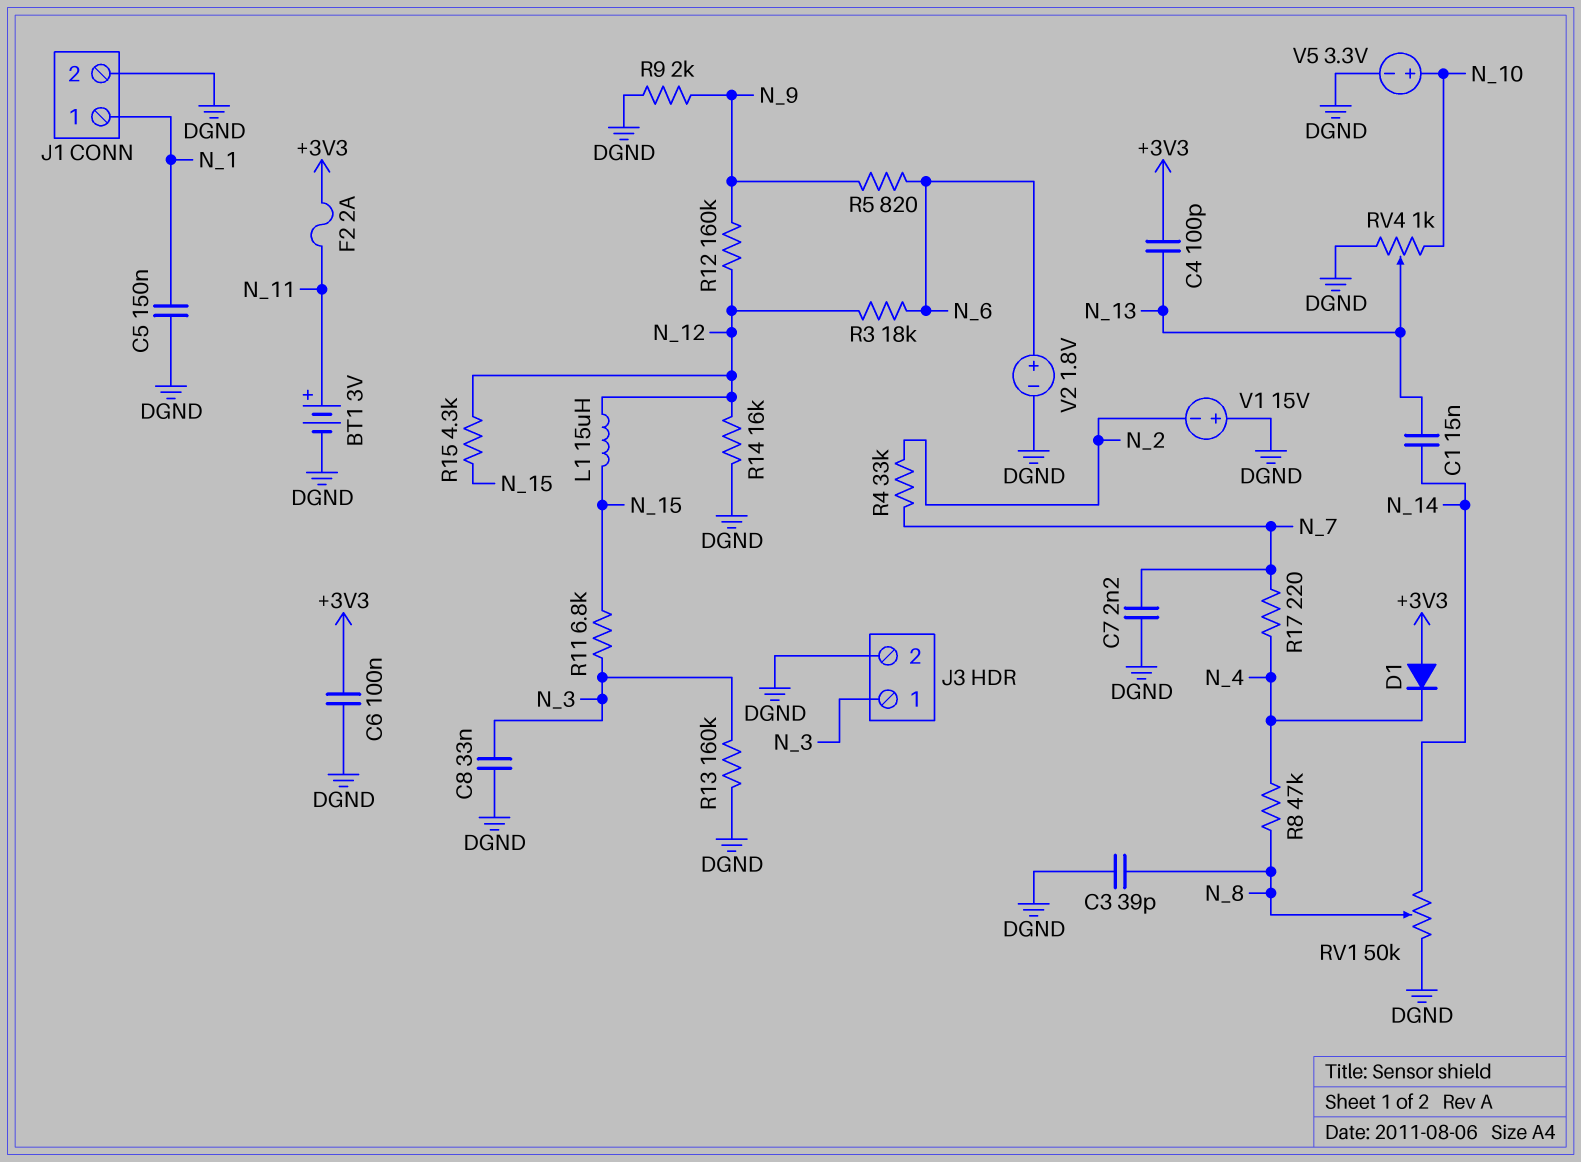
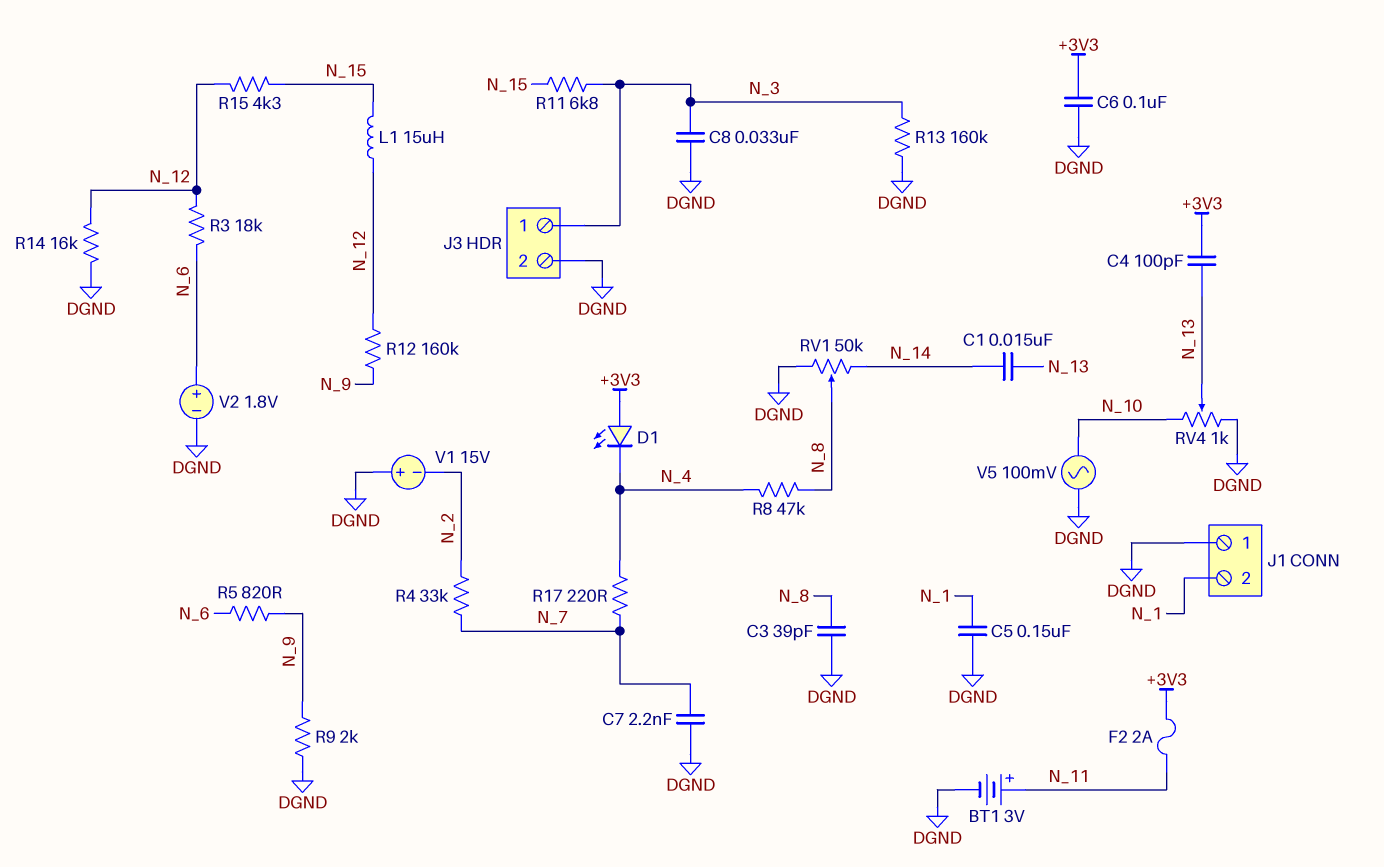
D1: diode (A +3V3, K N_4) -> LED (A +3V3, K N_4)
J1 pin 1: N_1 -> DGND
J1 pin 2: DGND -> N_1
V5: 3.3V (plus N_10, minus DGND) -> AC 100mV (DGND, N_10)

